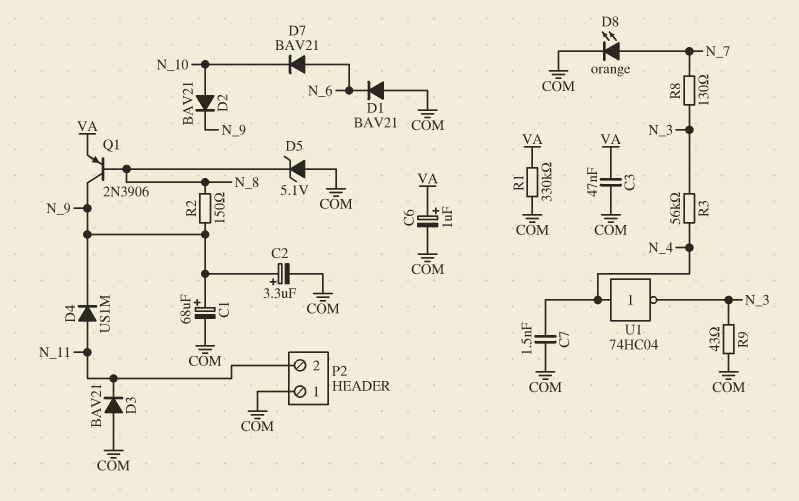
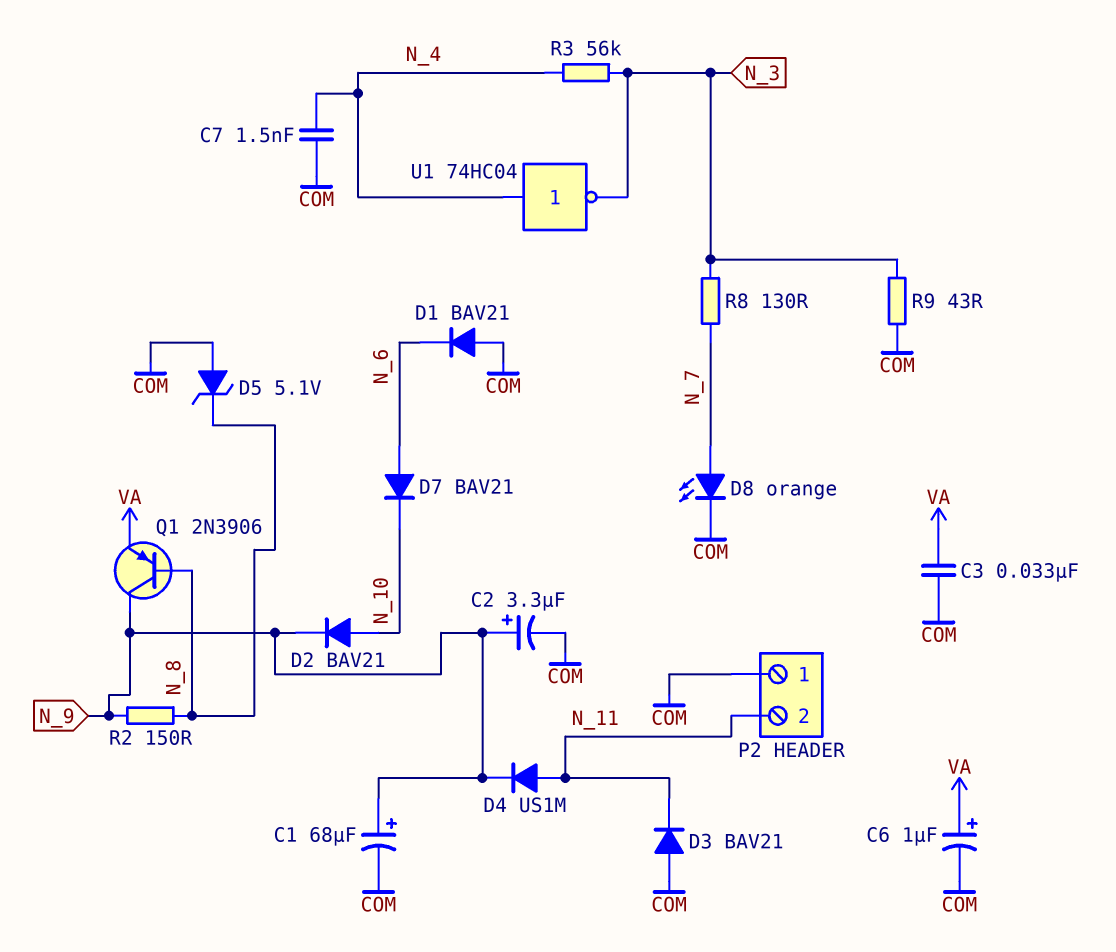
C3: 47nF (COM, VA) -> 33nF (COM, VA)
R1: 330k (COM, VA) -> none

